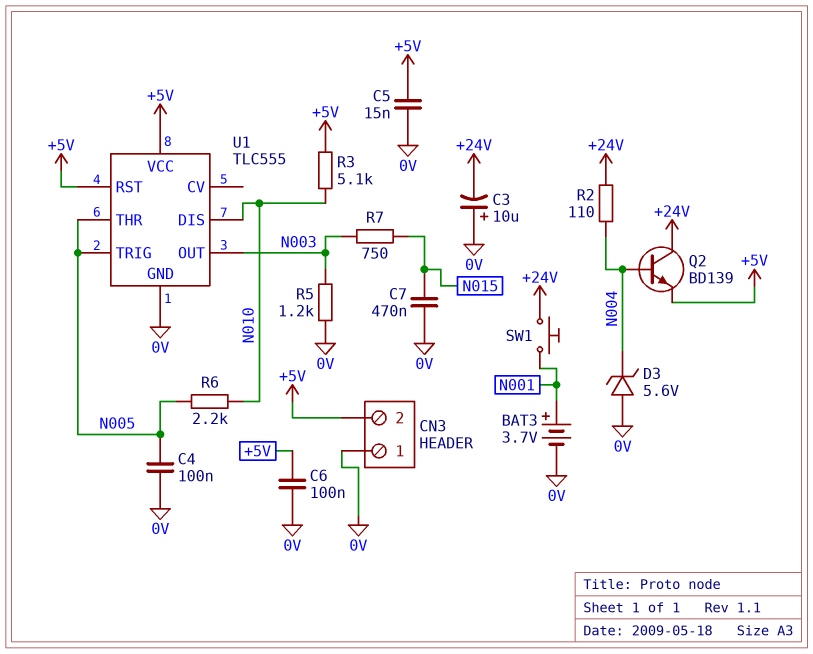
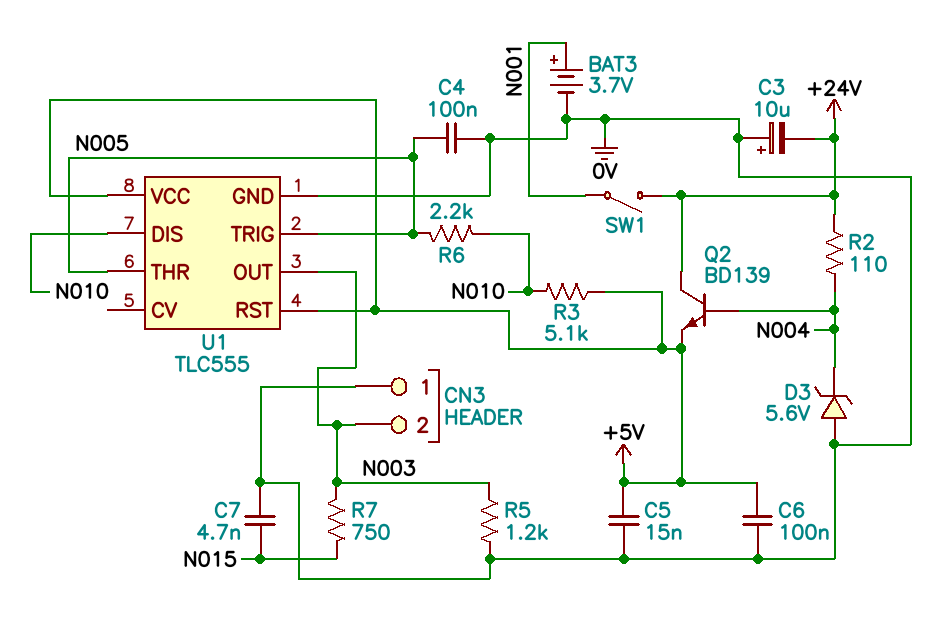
C7: 470nF (0V, N015) -> 4.7nF (0V, N015)
CN3 pin 2: +5V -> N003
SW1: button (+24V, N001) -> switch (+24V, N001)

